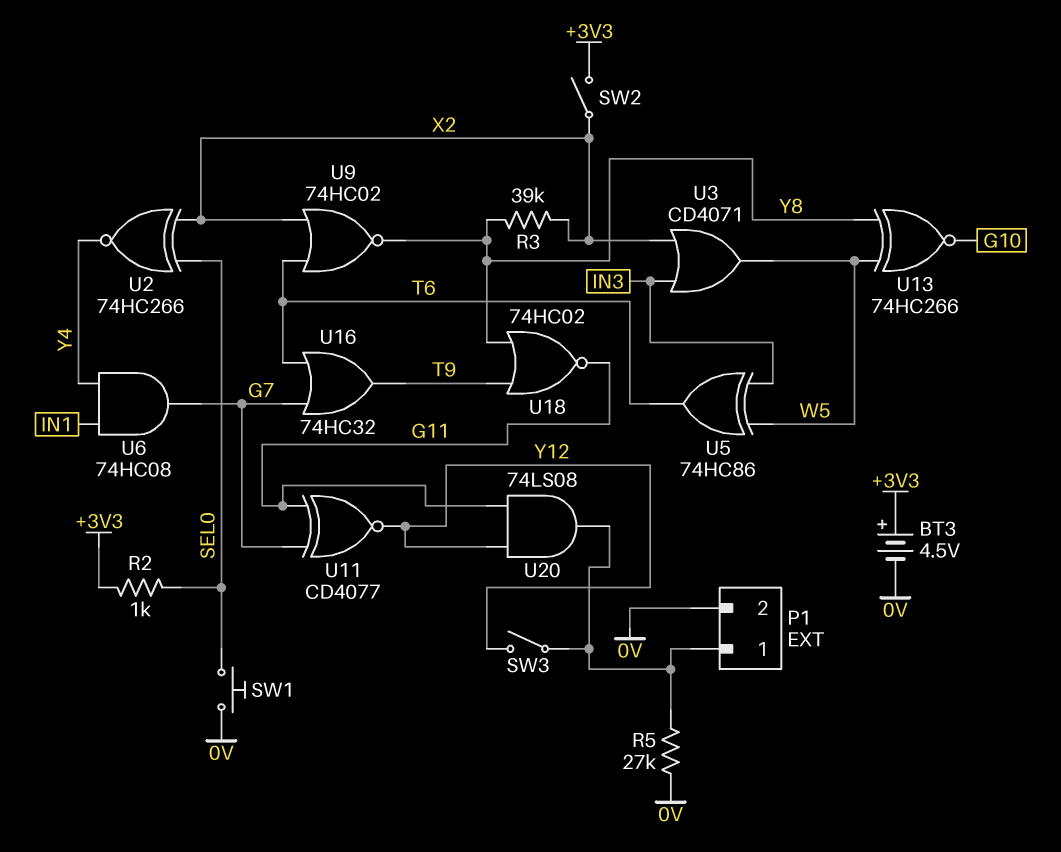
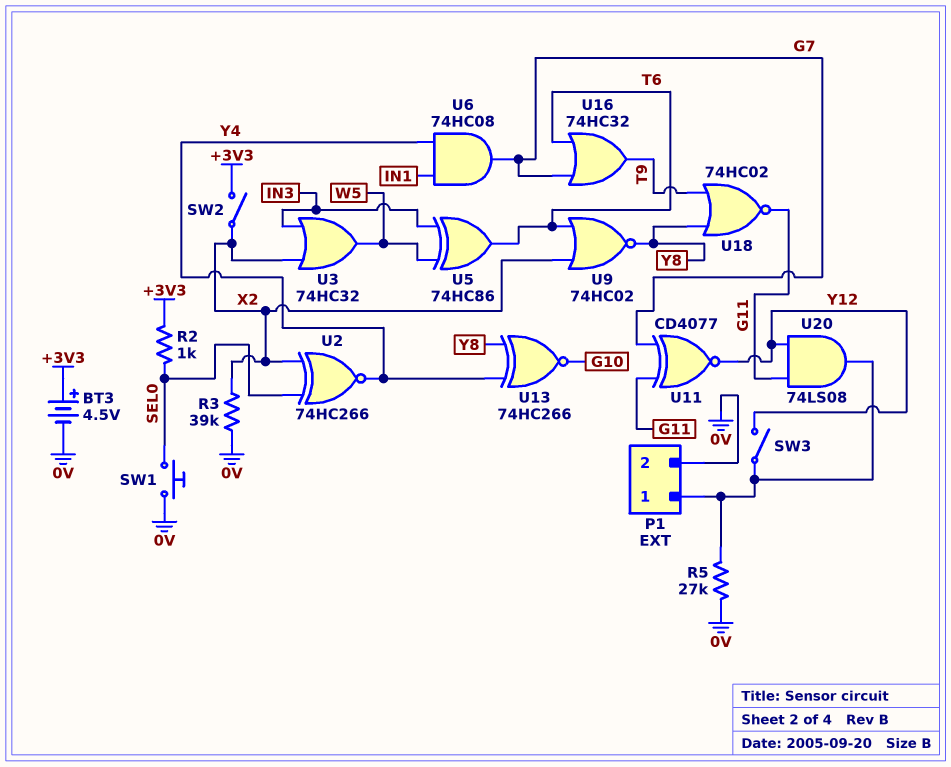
R3: 39k (X2, Y8) -> 39k (0V, X2)
U3: OR CD4071 (in IN3, in X2, out W5) -> OR 74HC32 (in IN3, in X2, out W5)
U13: XNOR 74HC266 (in W5, in Y8, out G10) -> XNOR 74HC266 (in Y4, in Y8, out G10)

